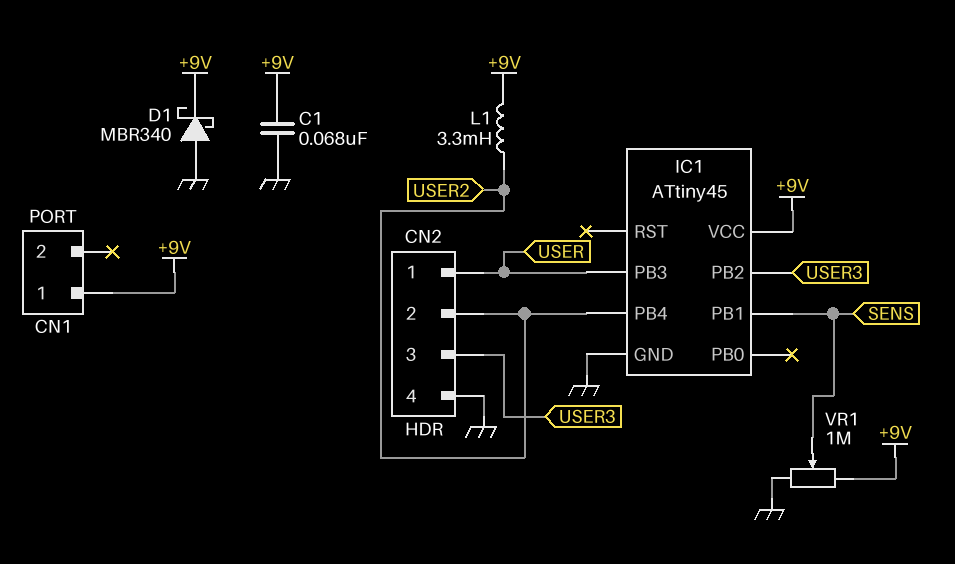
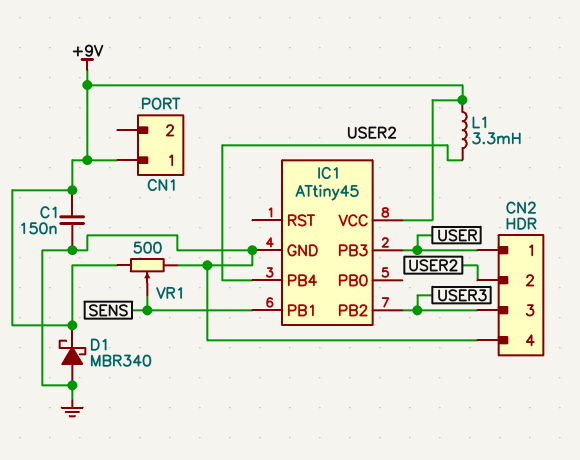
C1: 68nF (+9V, GND) -> 150nF (+9V, GND)
VR1: 1M (+9V, GND, wiper SENS) -> 500 (+9V, GND, wiper SENS)

